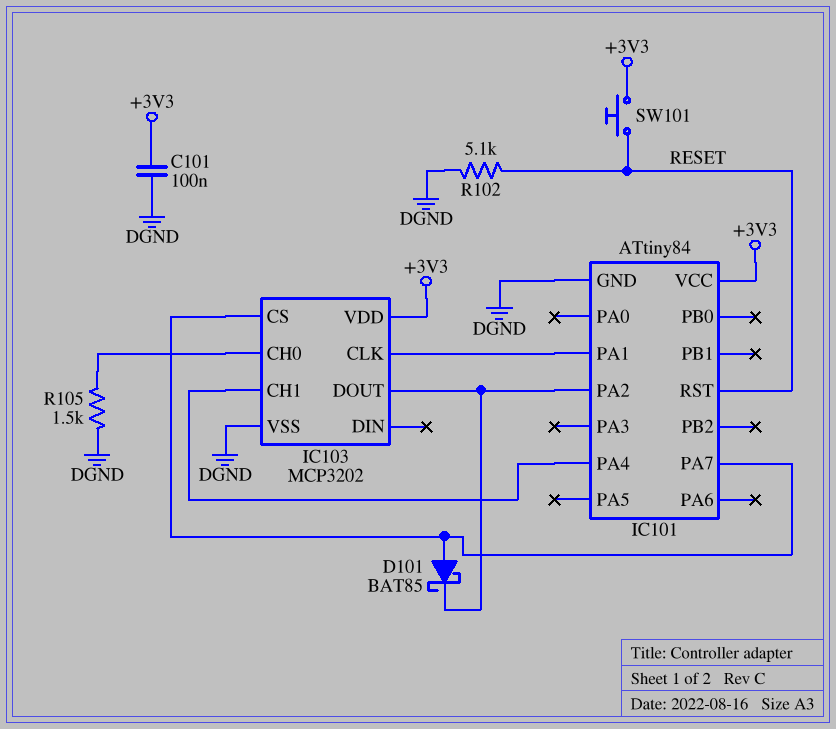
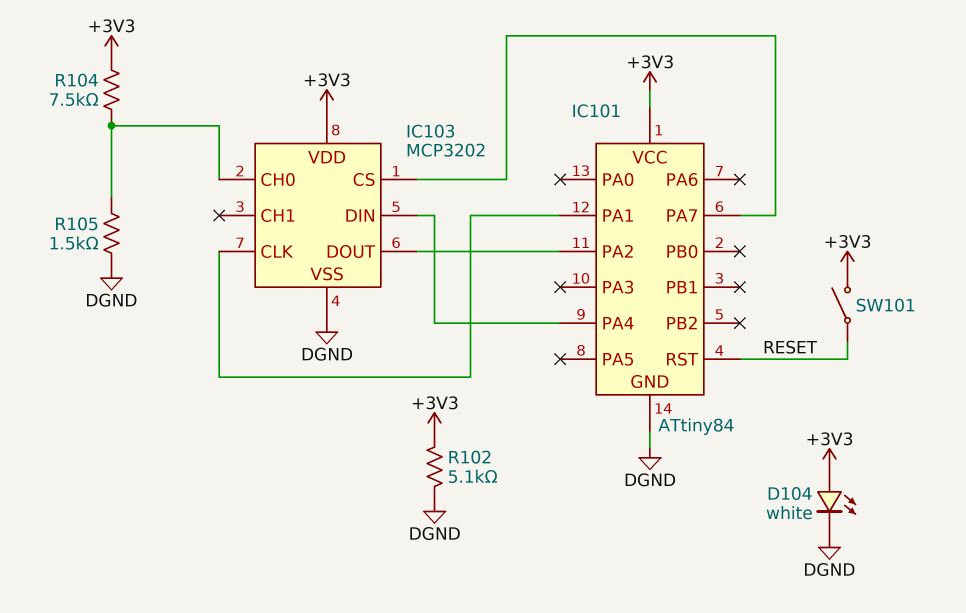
C101: 100nF (+3V3, DGND) -> none
D101: schottky BAT85 (A IC101/PA7, K IC101/PA2) -> none
D104: none -> LED white (A +3V3, K DGND)
IC103 pin CH1: IC101/PA4 -> none
IC103 pin DIN: none -> IC101/PA4
R102: 5.1k (DGND, RESET) -> 5.1k (+3V3, DGND)
R104: none -> 7.5k (+3V3, IC103/CH0)
SW101: button (+3V3, RESET) -> switch (+3V3, RESET)

